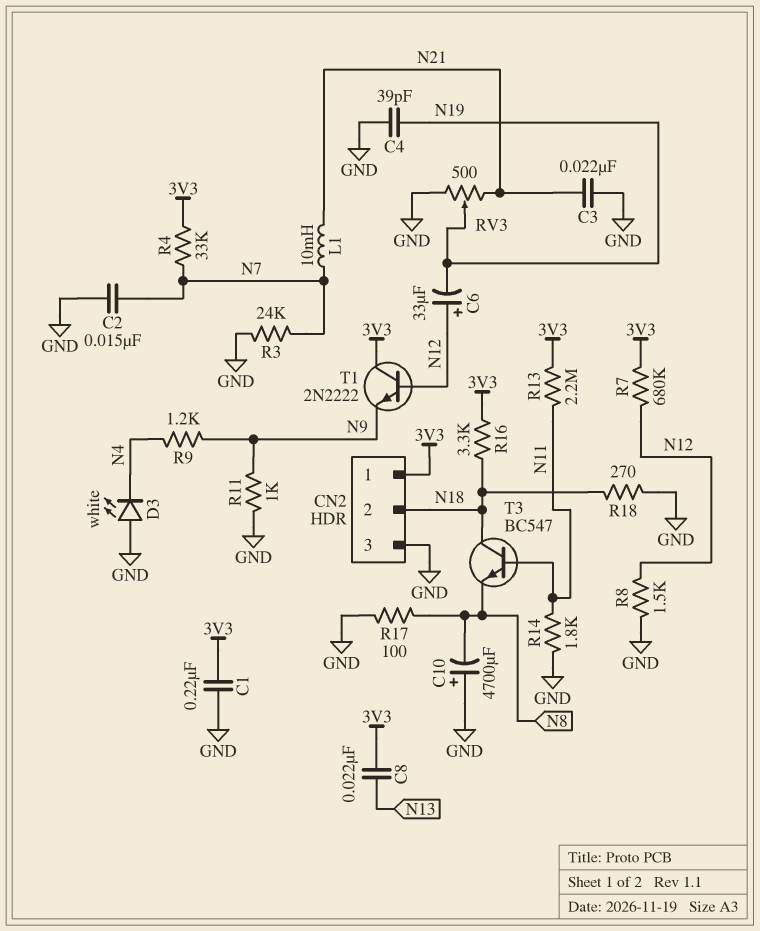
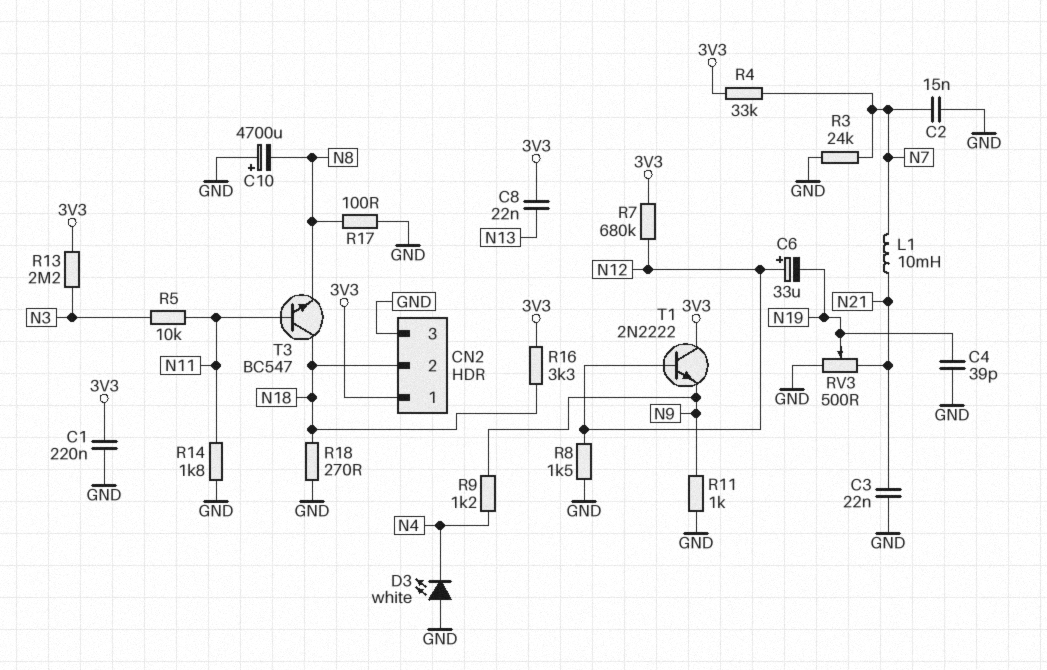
R5: none -> 10k (N3, N11)
R13: 2.2M (3V3, N11) -> 2.2M (3V3, N3)

